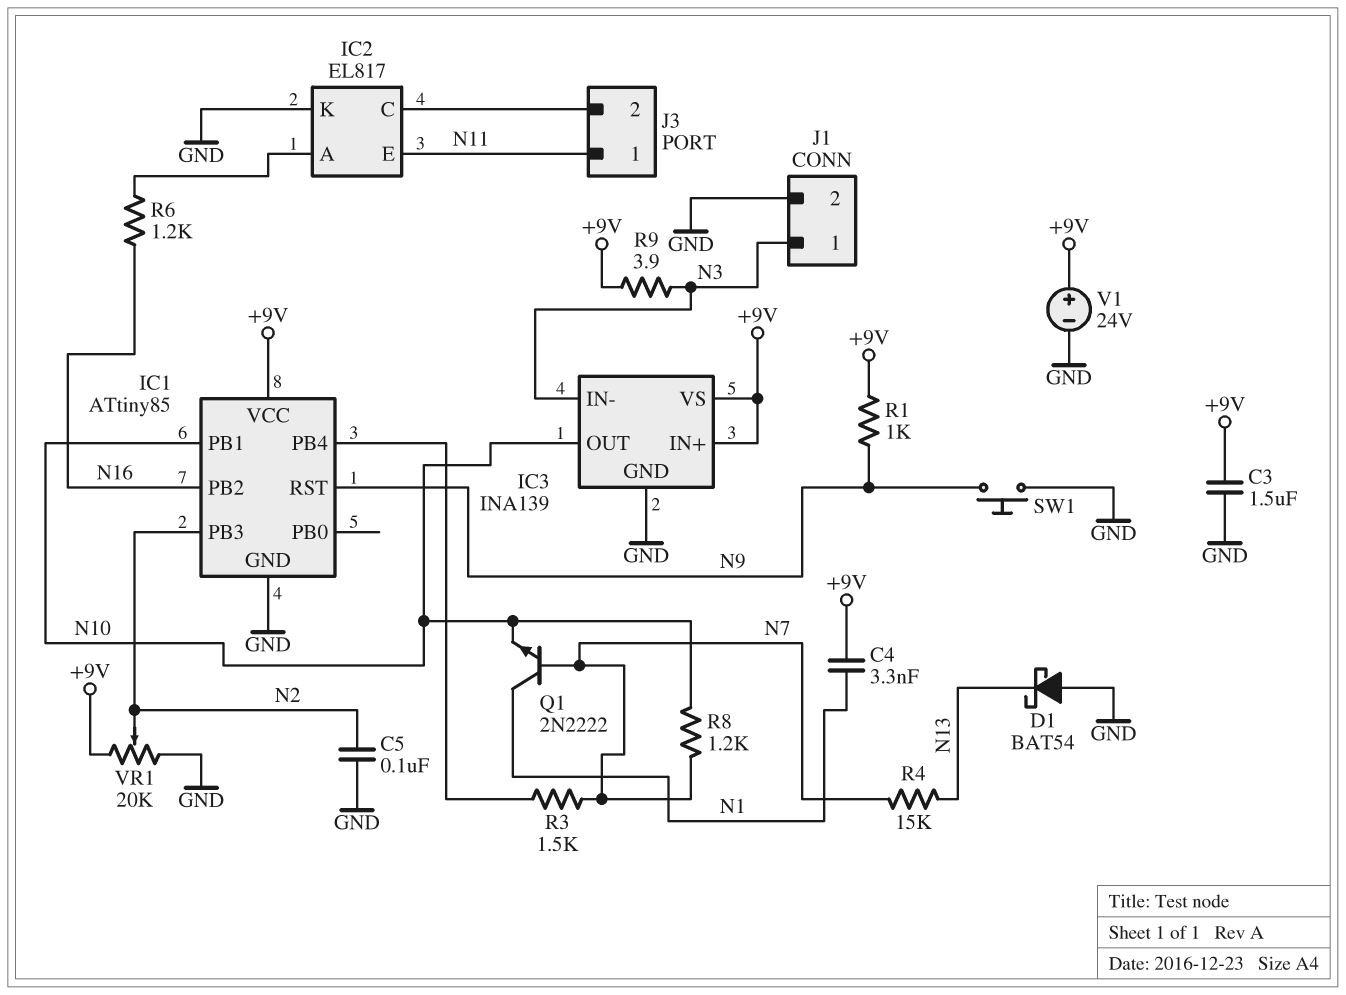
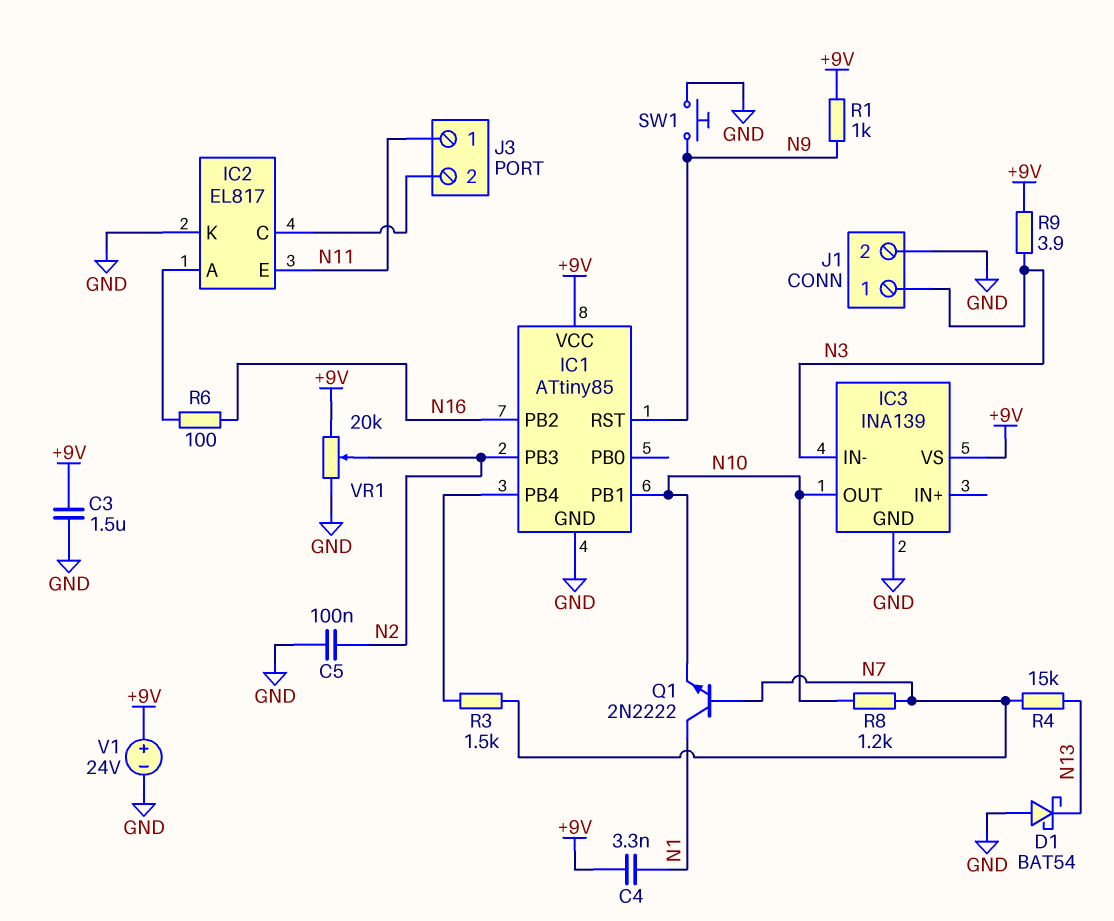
IC3 pin IN+: +9V -> none
R6: 1.2k (IC2/A, N16) -> 100 (IC2/A, N16)

